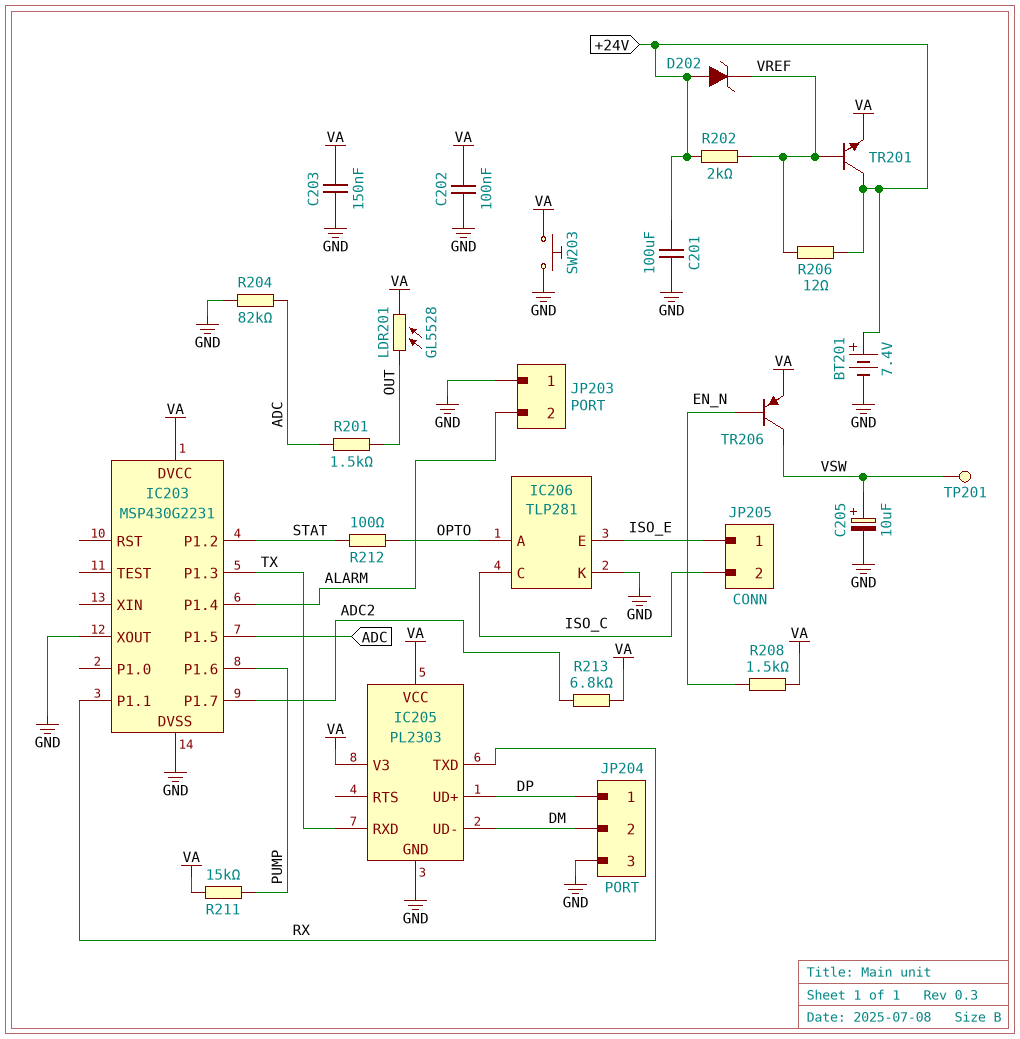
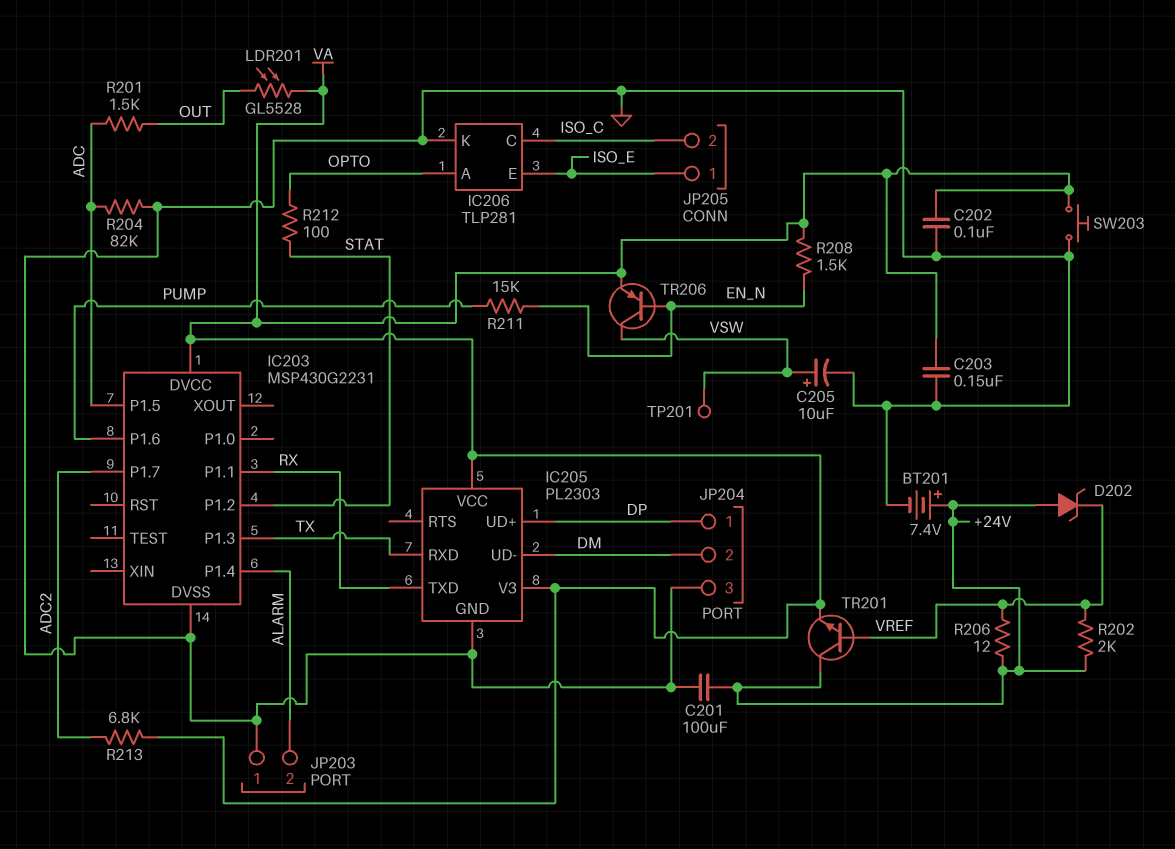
IC203 pin XOUT: GND -> none
R211: 15k (PUMP, VA) -> 15k (EN_N, PUMP)

